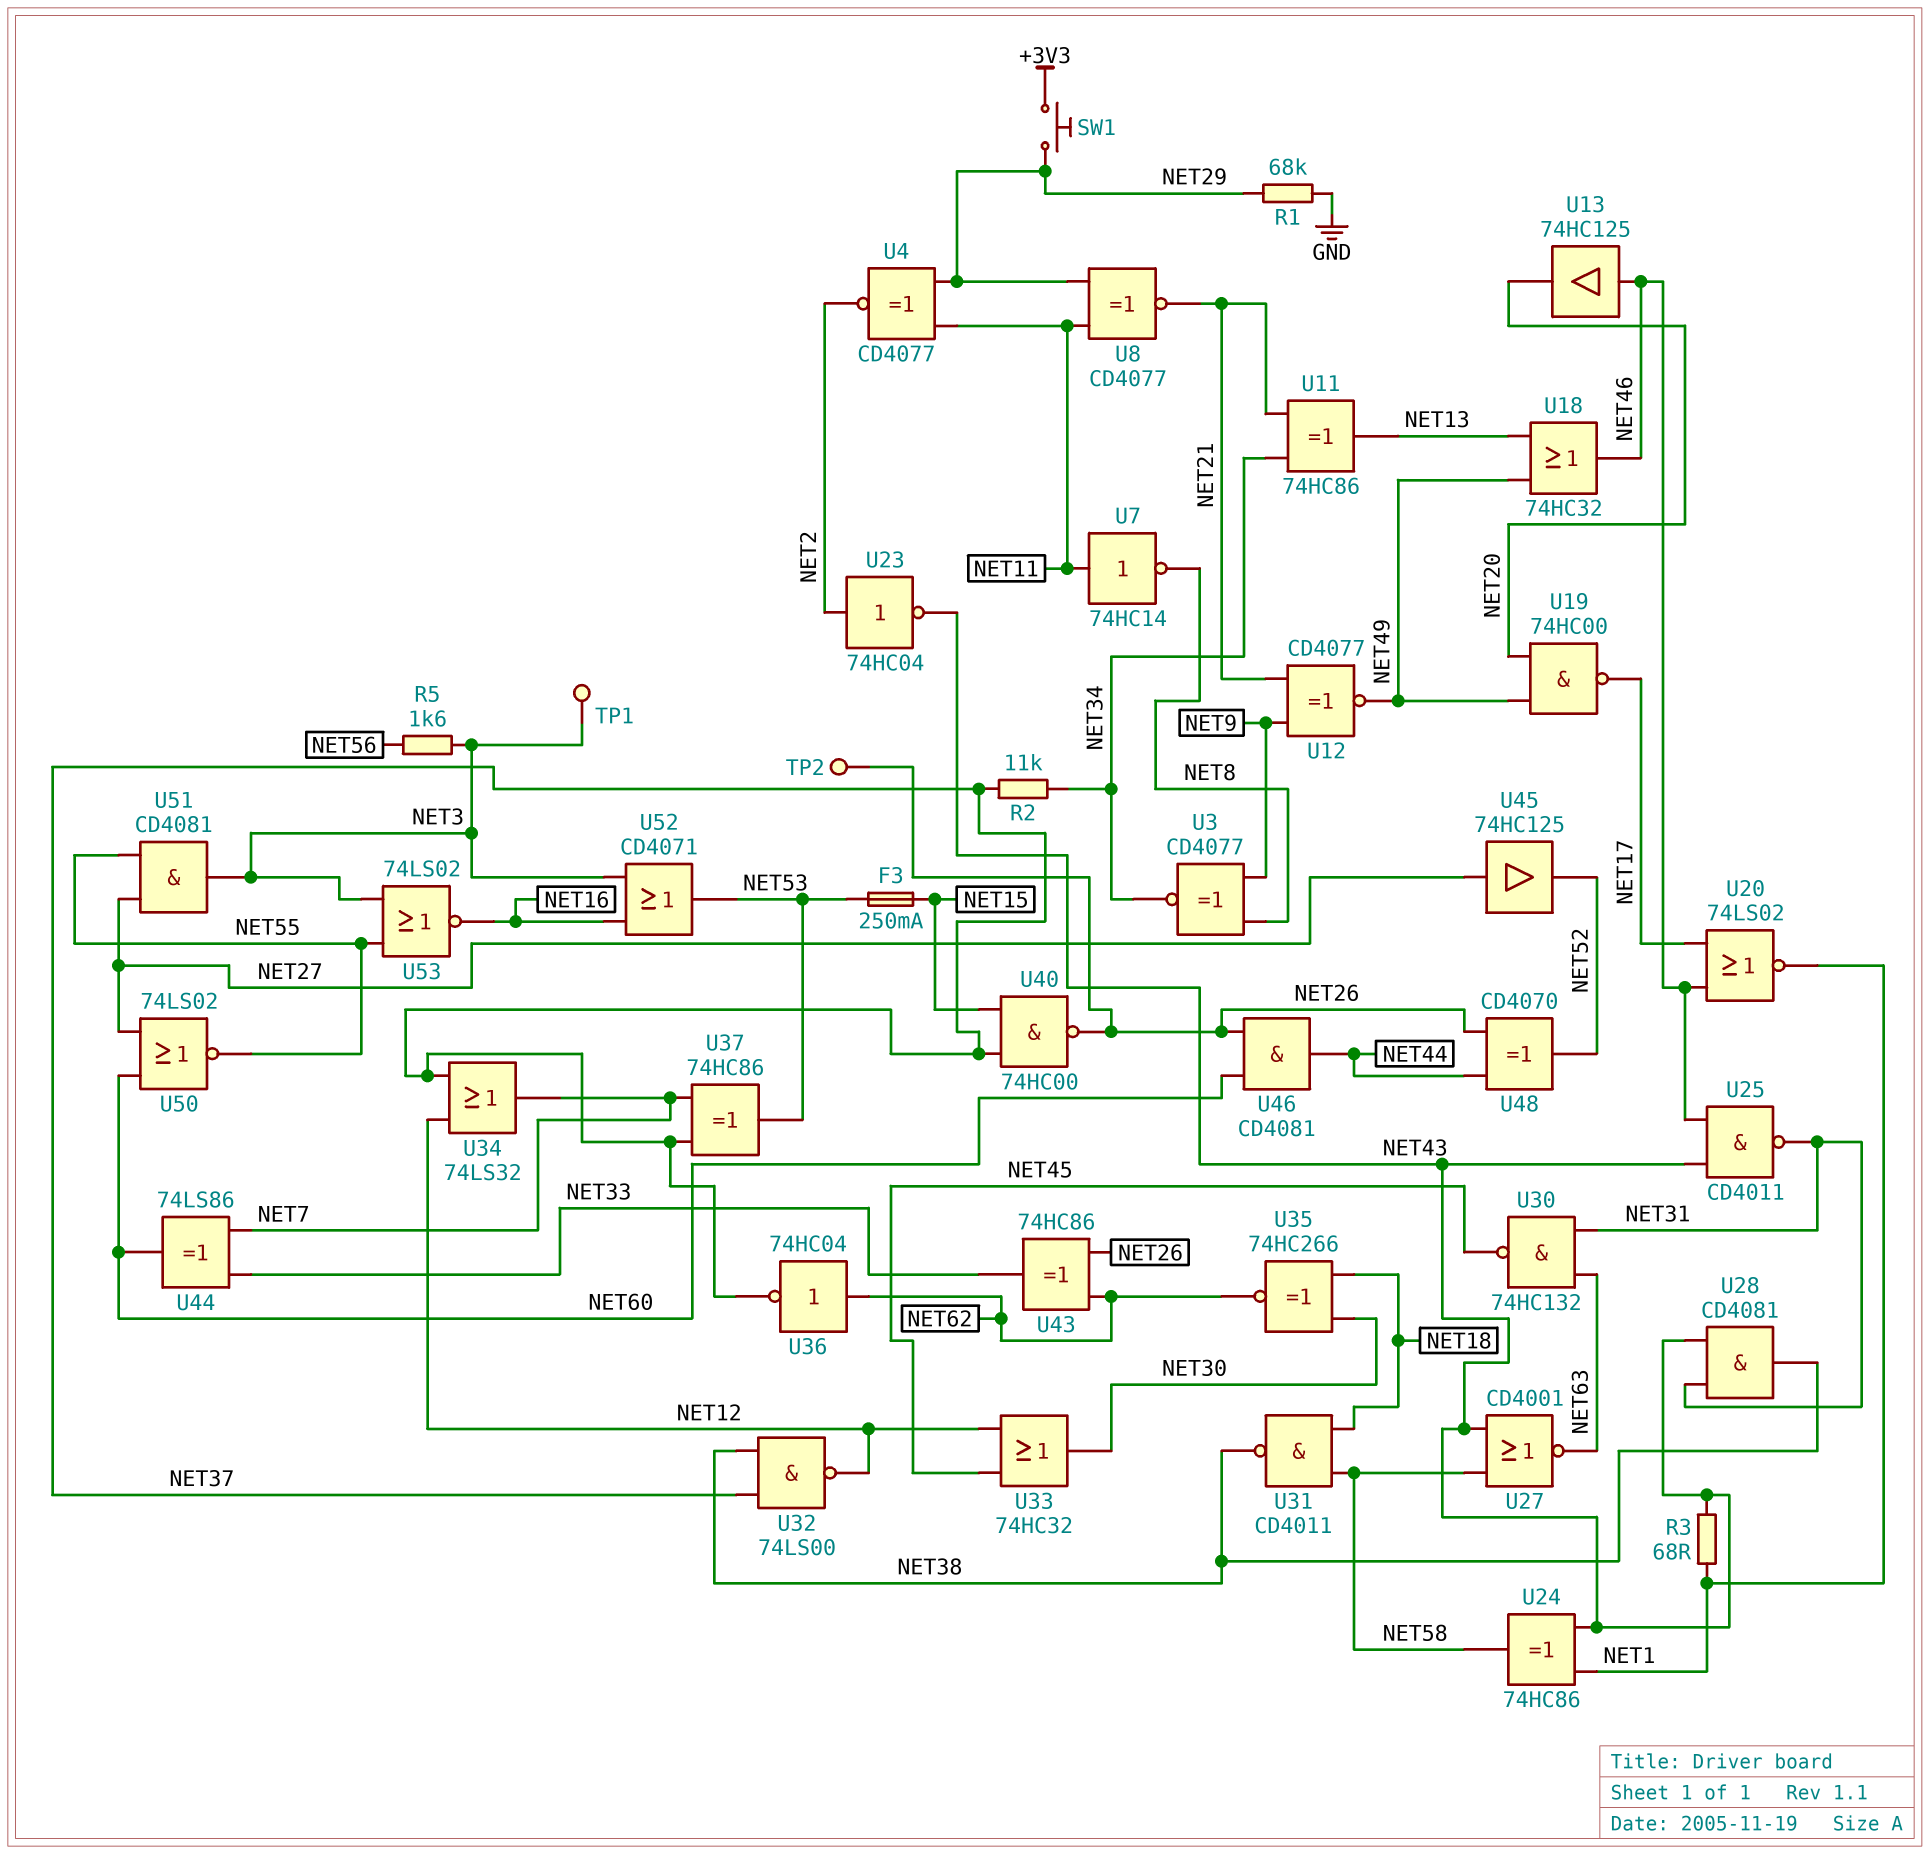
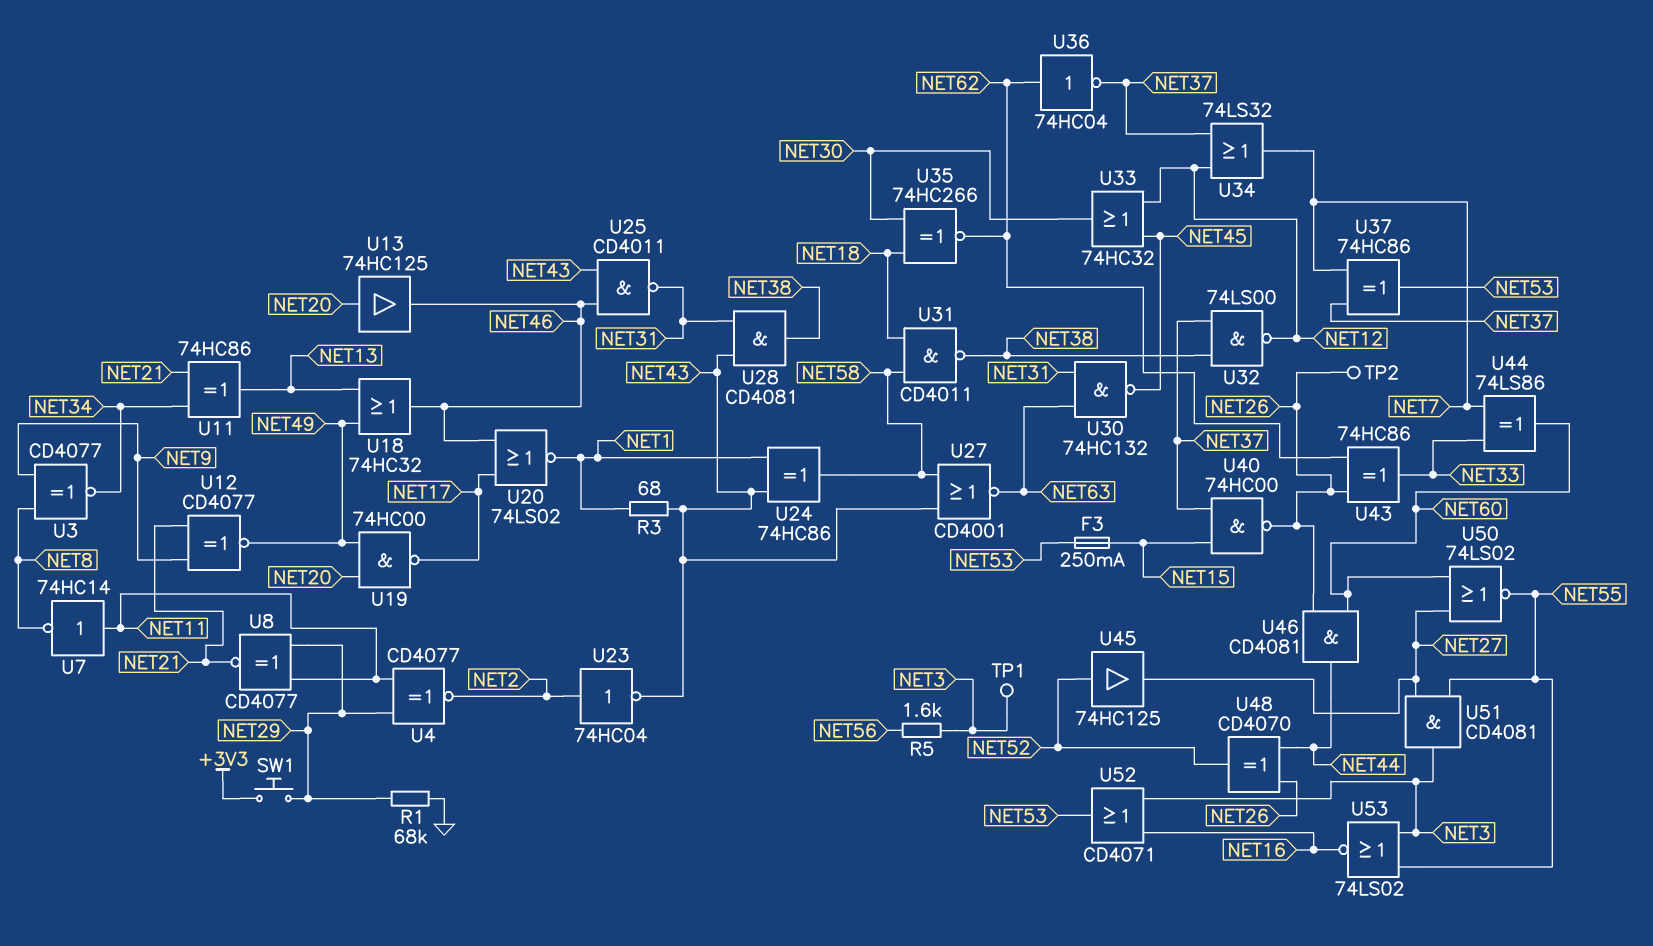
R2: 11k (NET34, NET37) -> none
U13: buffer 74HC125 (in NET46, out NET20) -> buffer 74HC125 (in NET20, out NET46)
U45: buffer 74HC125 (in NET27, out NET52) -> buffer 74HC125 (in NET52, out NET27)

